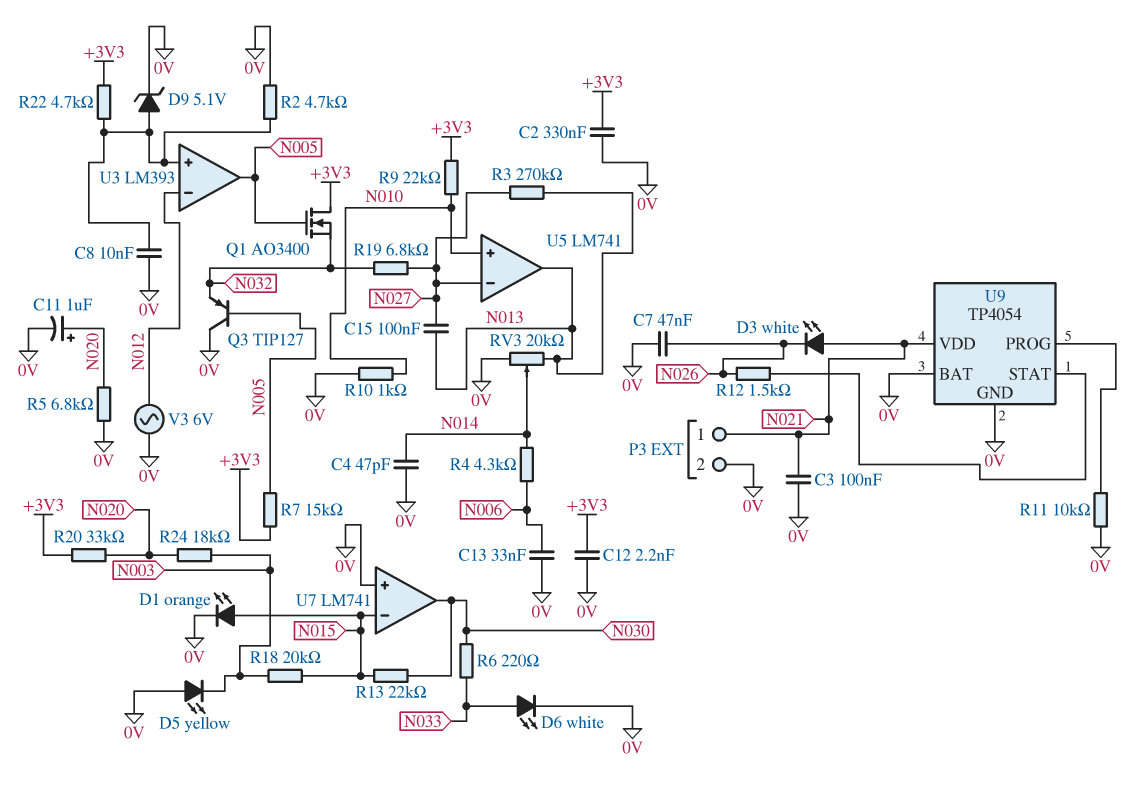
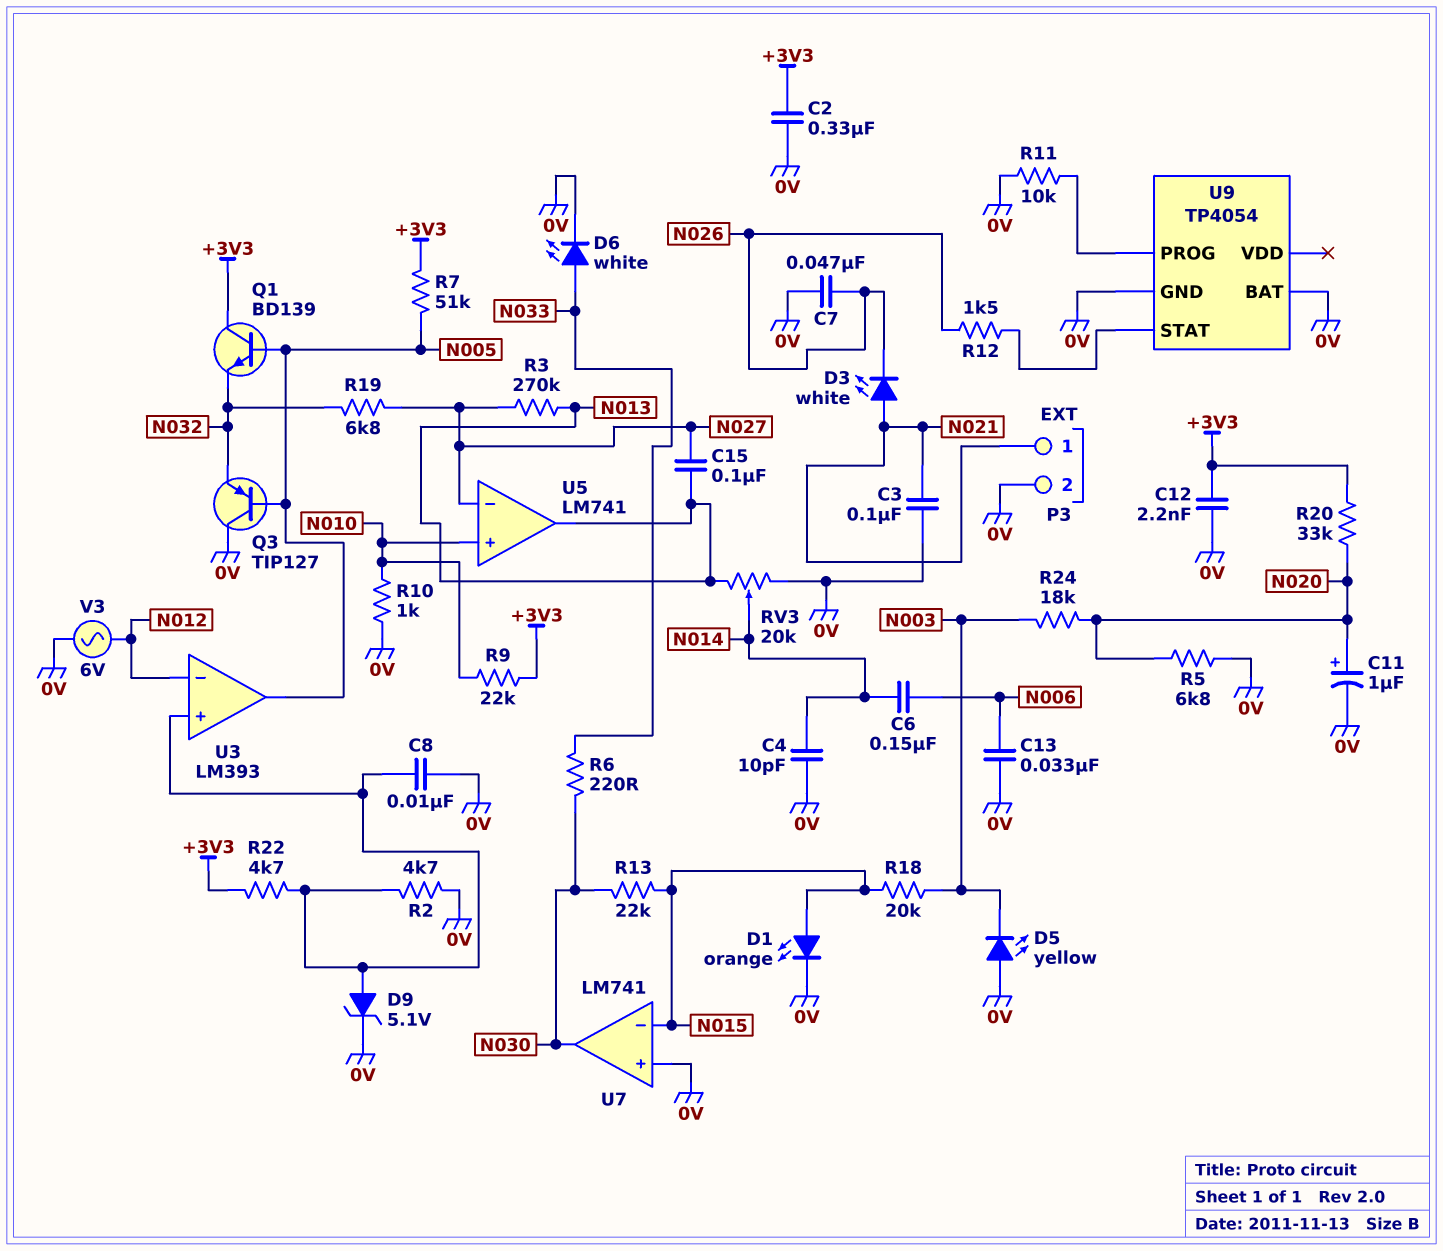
C4: 47pF (0V, N014) -> 10pF (0V, N014)
C6: none -> 150nF (N006, N014)
Q1: NMOS AO3400 (G N005, D +3V3, S N032) -> NPN BD139 (B N005, C +3V3, E N032)
R4: 4.3k (N006, N014) -> none
R7: 15k (+3V3, N005) -> 51k (+3V3, N005)
U9 pin VDD: N021 -> none

